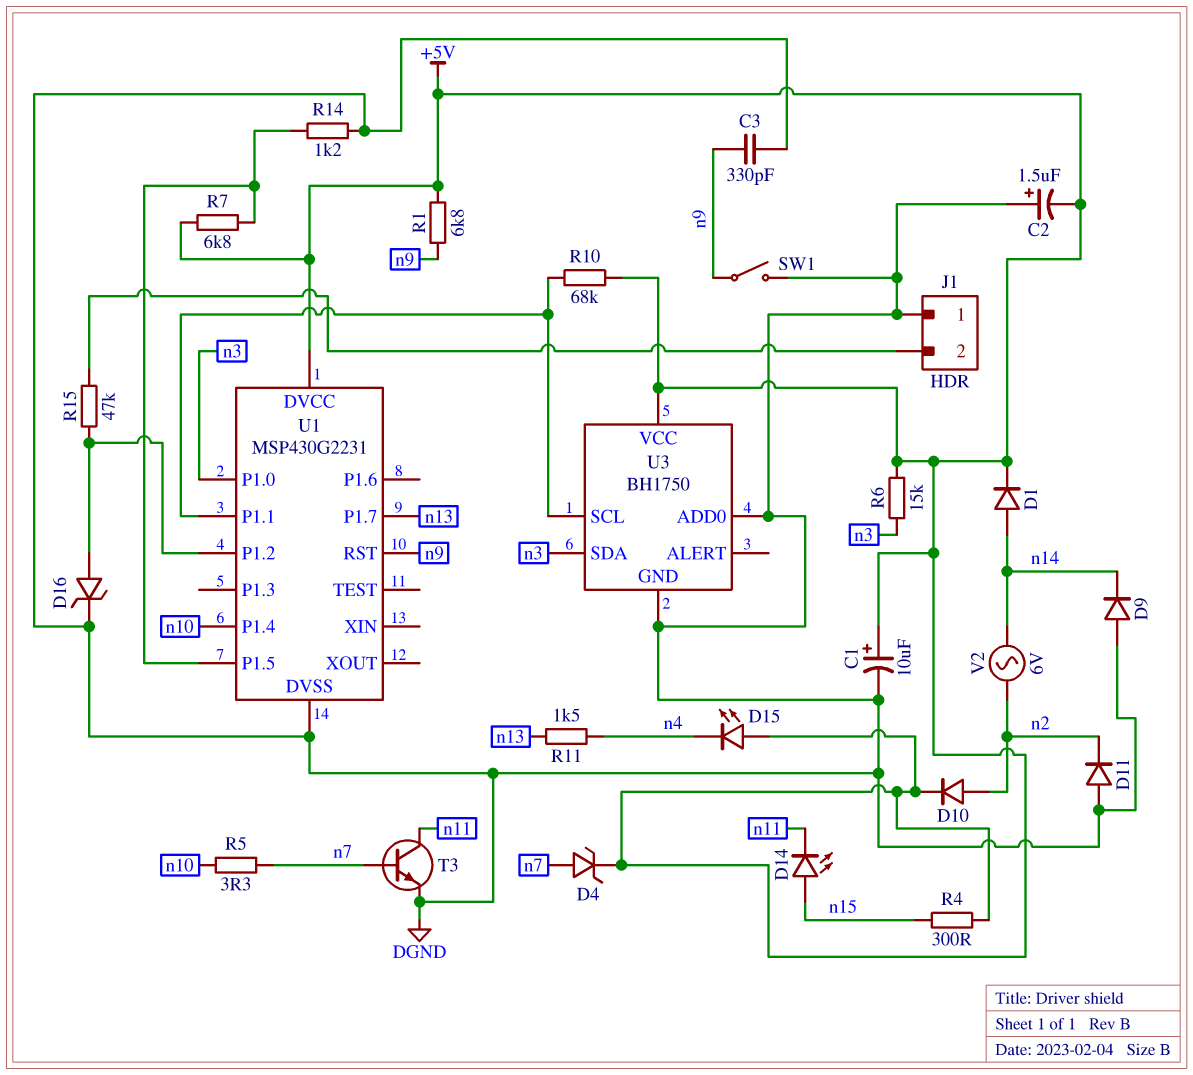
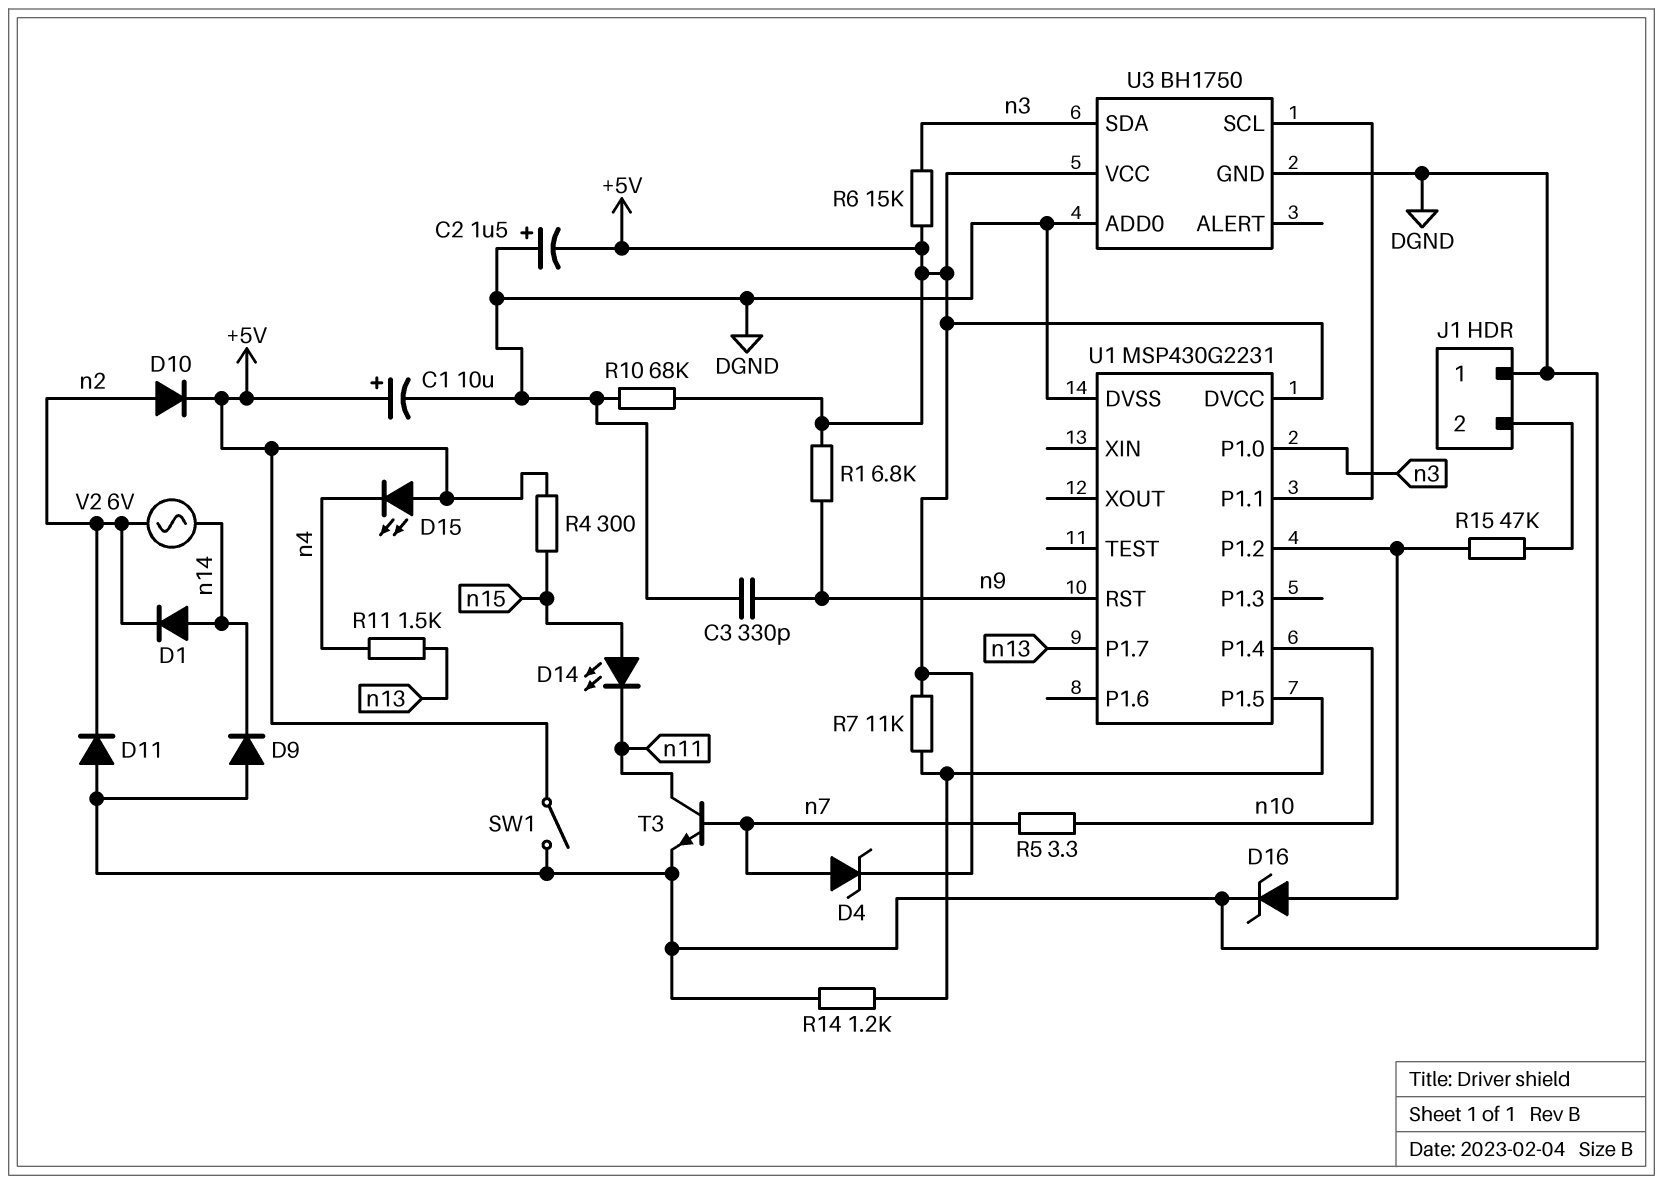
D1: diode (A n14, K +5V) -> diode (A n14, K n2)
R7: 6.8k (+5V, U1/P1.5) -> 11k (+5V, U1/P1.5)
R10: 68k (+5V, U1/P1.1) -> 68k (+5V, DGND)
SW1: switch (DGND, n9) -> switch (+5V, DGND)

